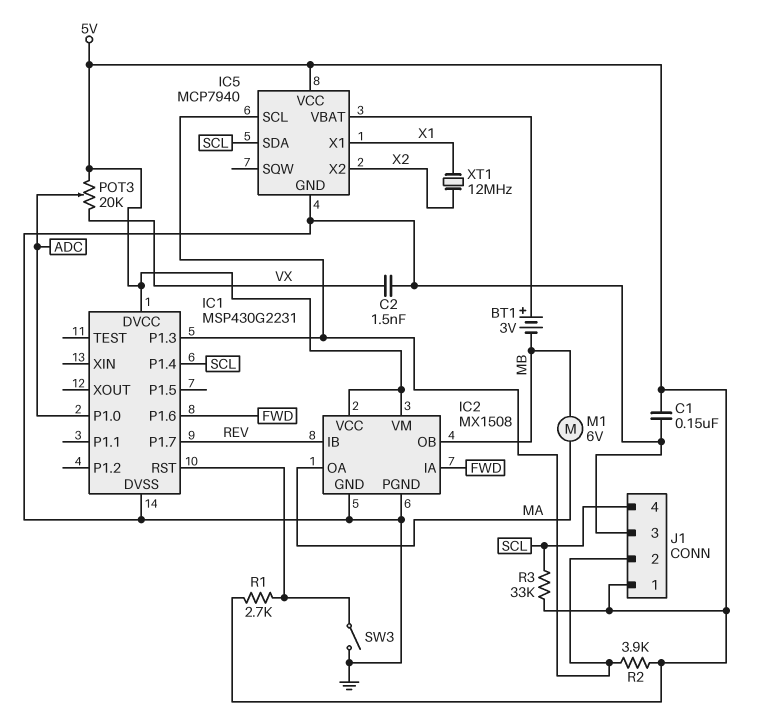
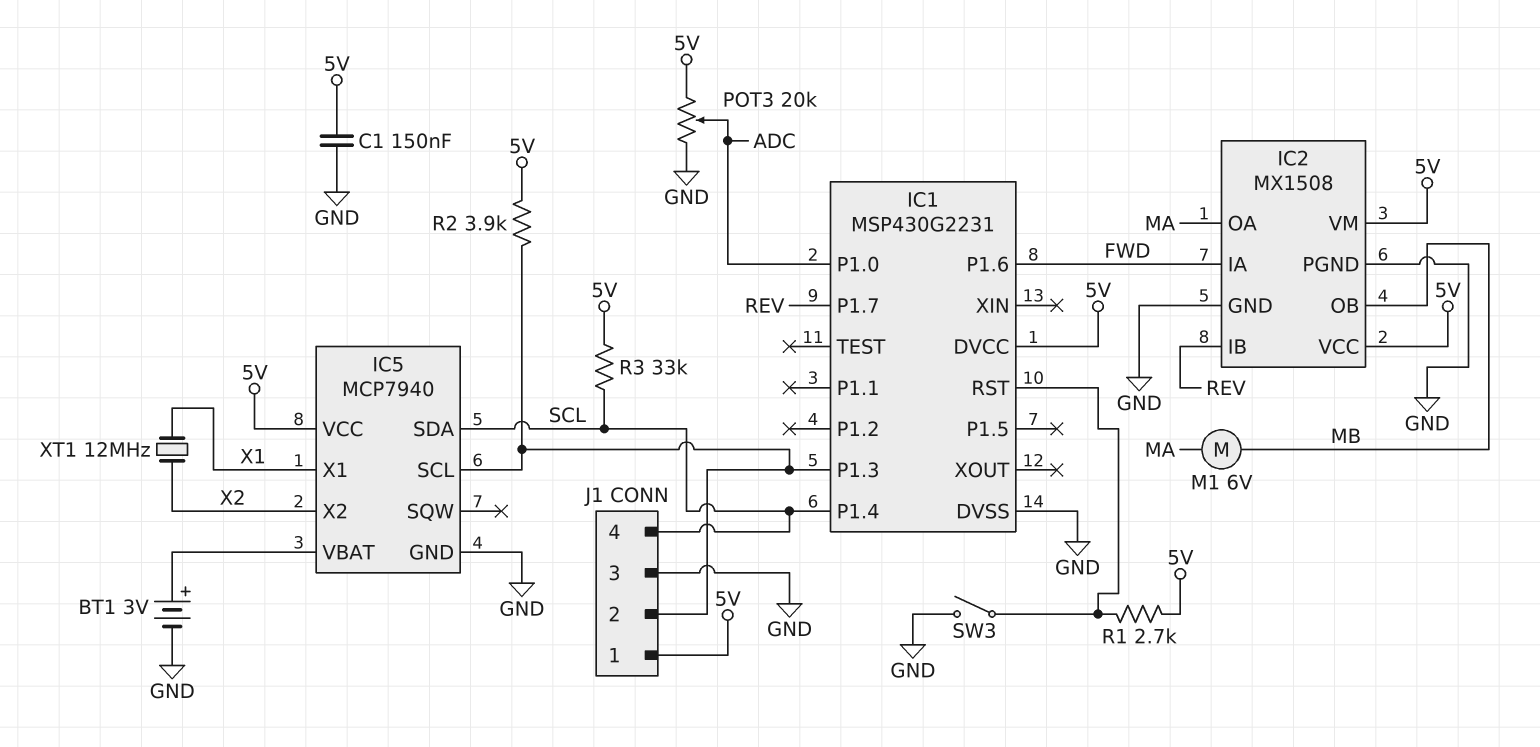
BT1: 3V (plus IC5/VBAT, minus MB) -> 3V (plus IC5/VBAT, minus GND)
C2: 1.5nF (GND, VX) -> none
POT3: 20k (5V, VX, wiper ADC) -> 20k (5V, GND, wiper ADC)

